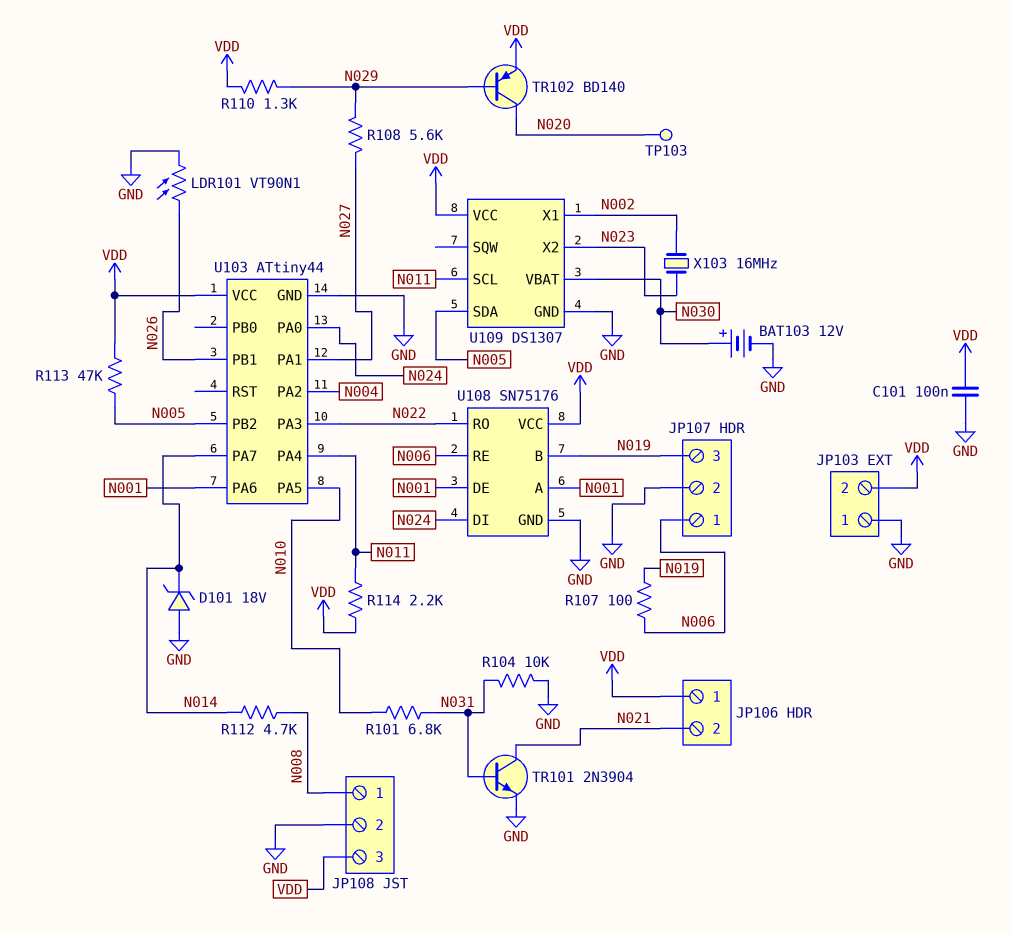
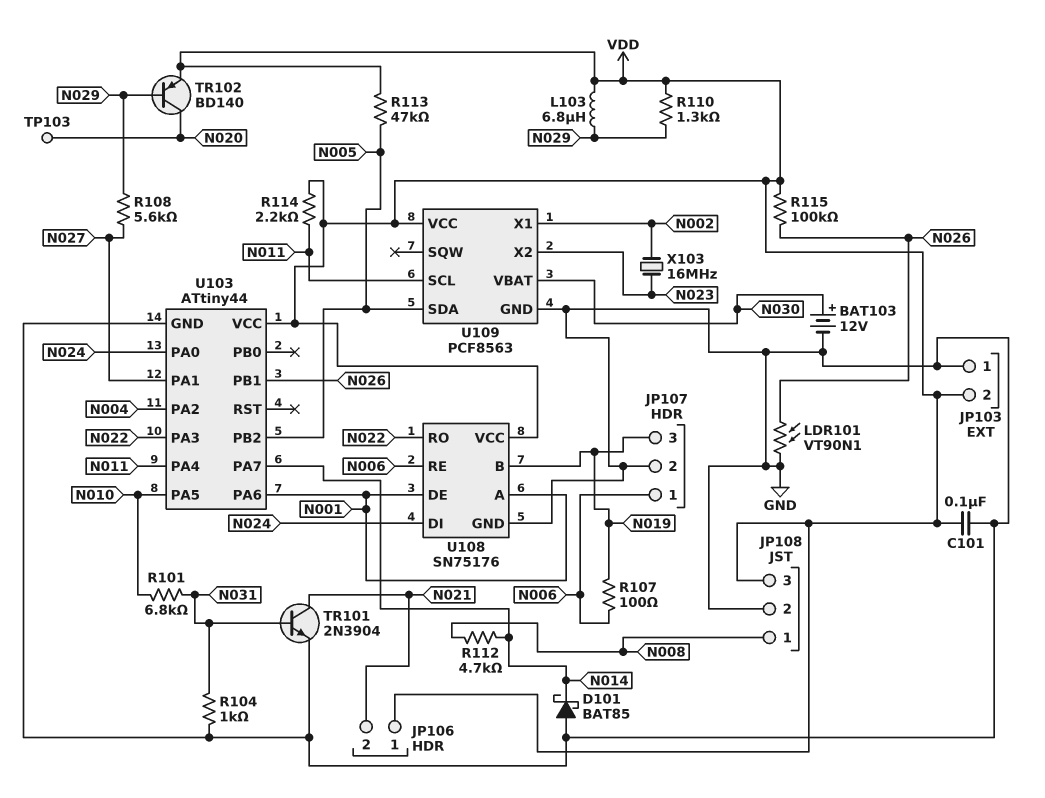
D101: zener 18V (A GND, K N014) -> schottky BAT85 (A GND, K N014)
L103: none -> 6.8uH (N029, VDD)
R104: 10k (GND, N031) -> 1k (GND, N031)
R115: none -> 100k (N026, VDD)
U109: DS1307 -> PCF8563

